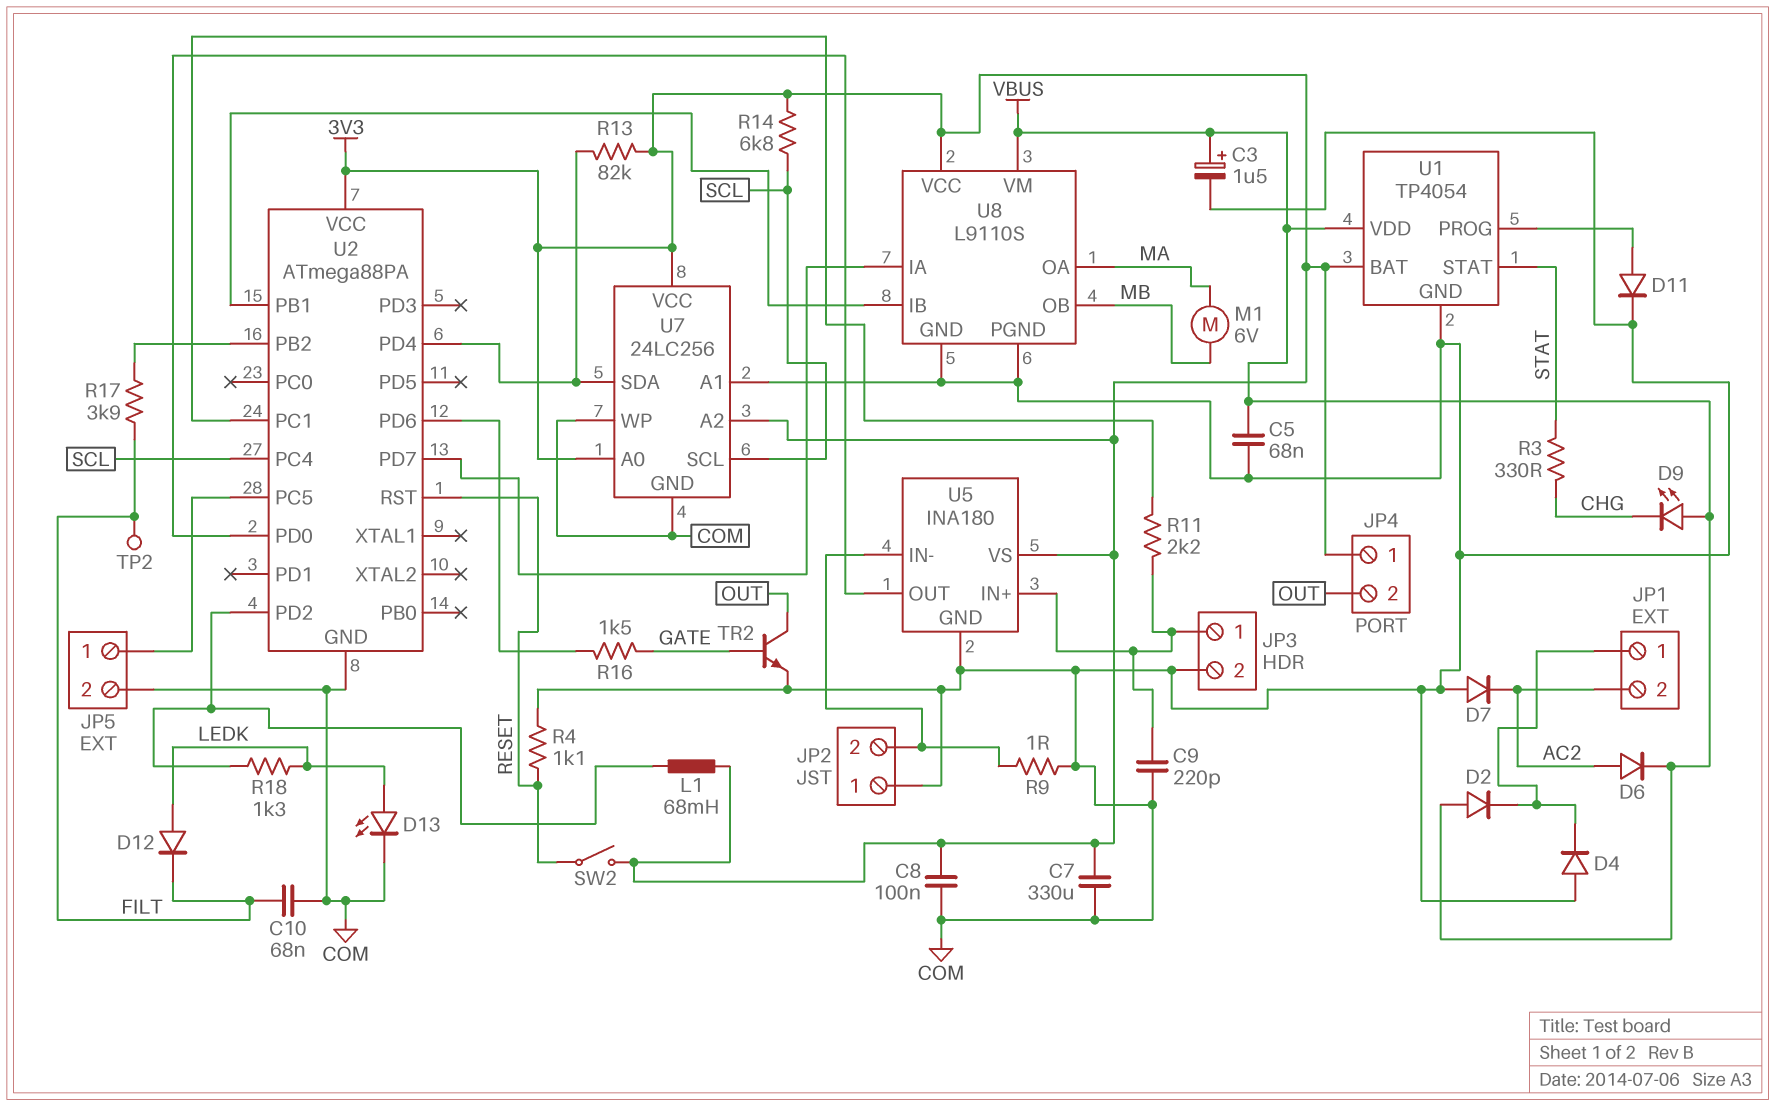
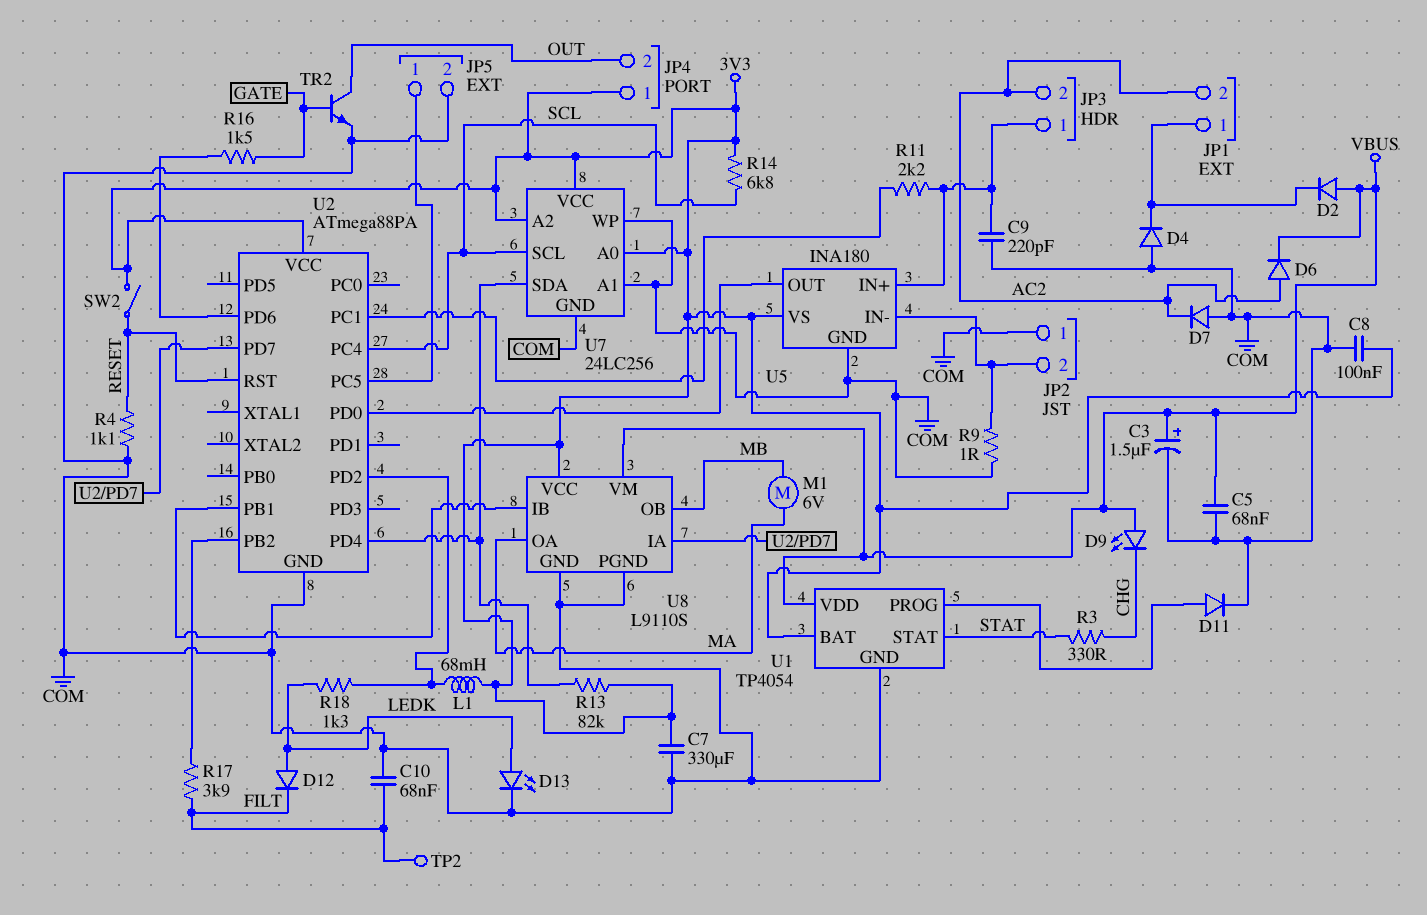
JP3 pin 2: COM -> AC2

